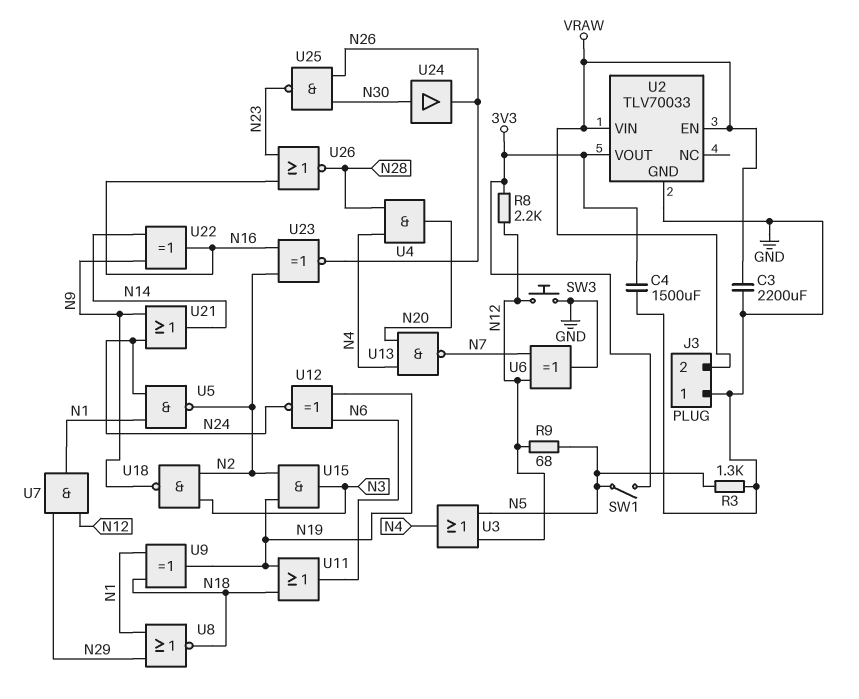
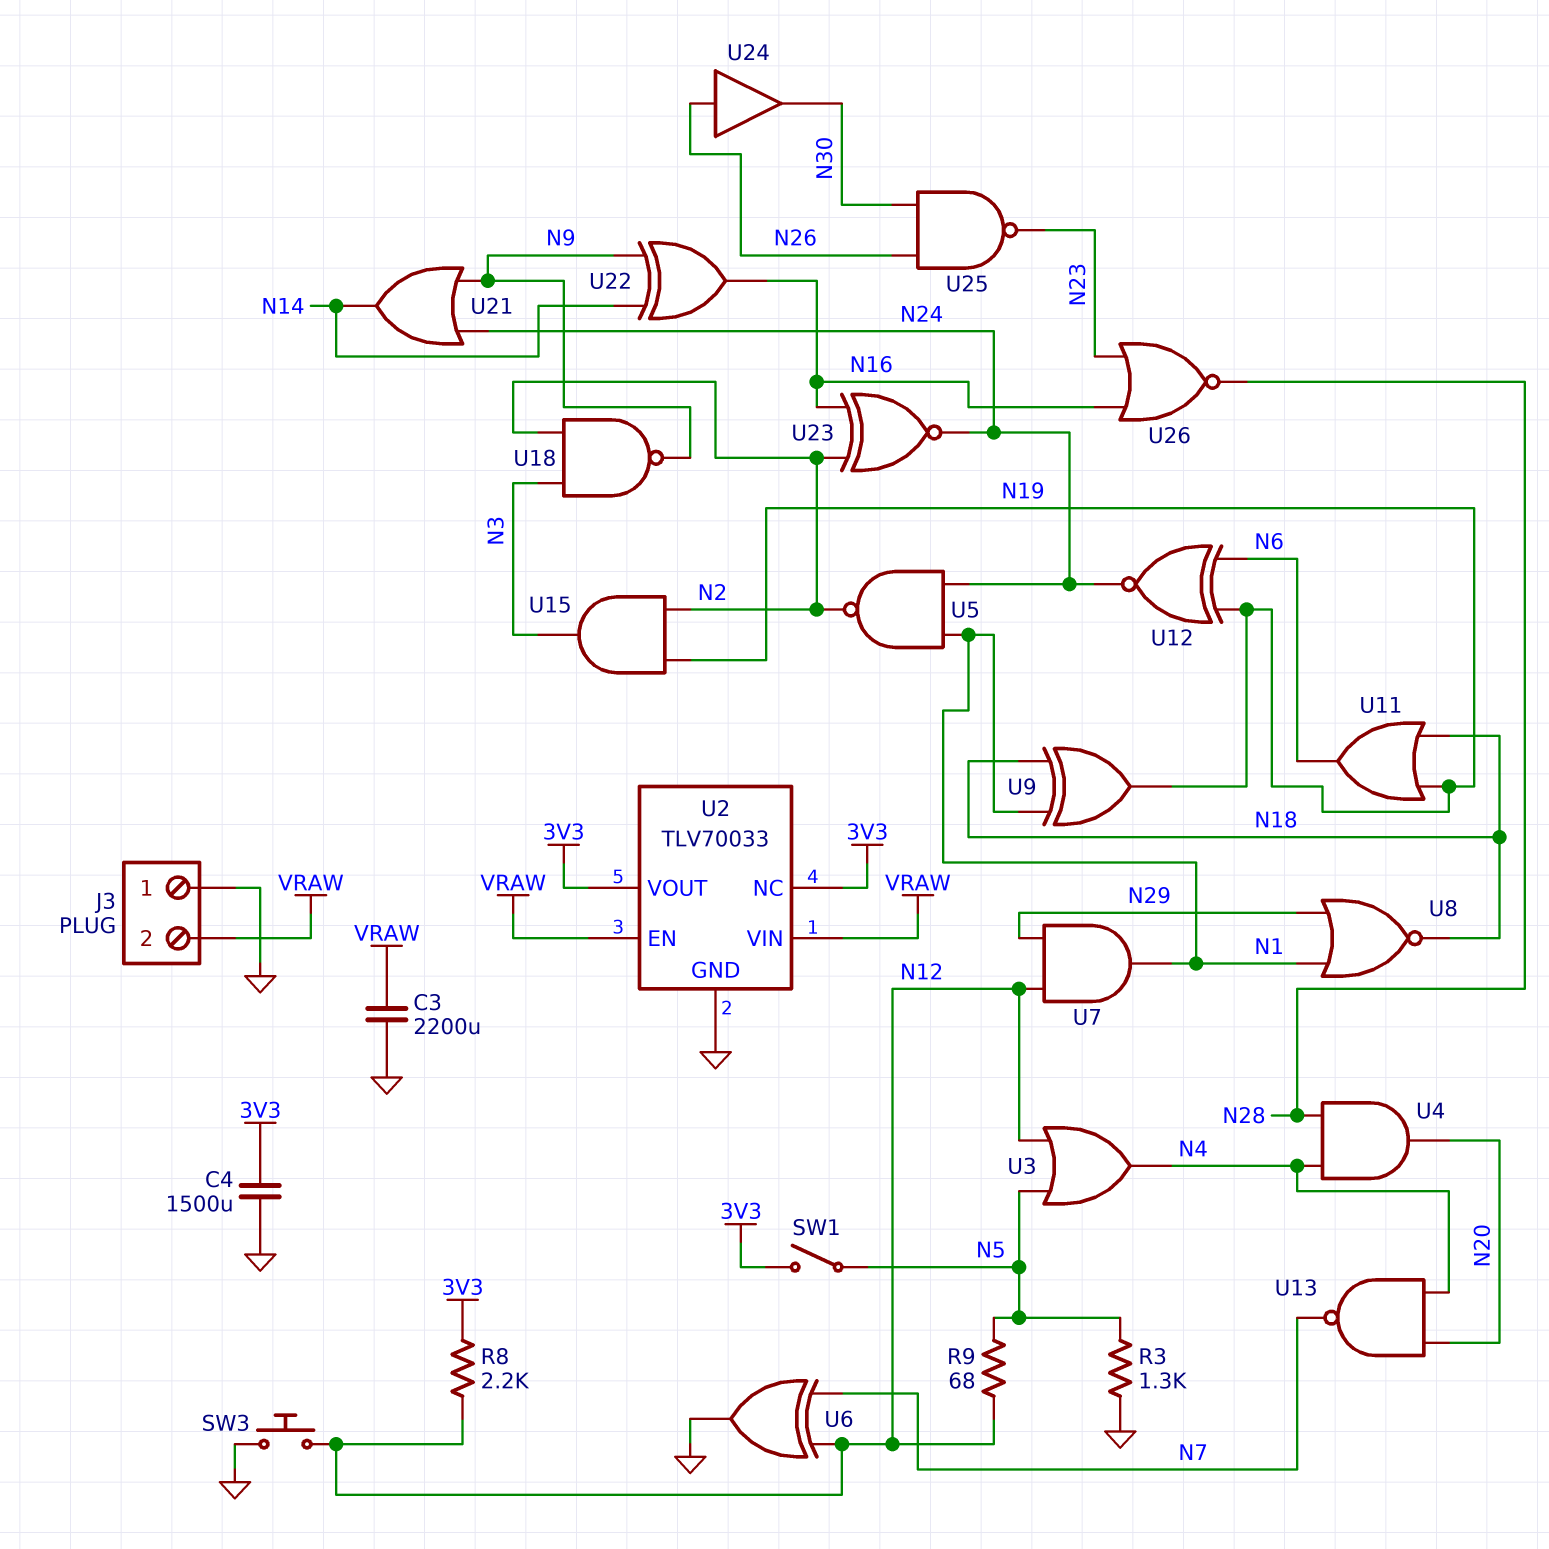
U2 pin NC: none -> 3V3
U23: XNOR (in N2, in N16, out N26) -> XNOR (in N2, in N16, out N24)
U24: buffer (in N30, out N26) -> buffer (in N26, out N30)

